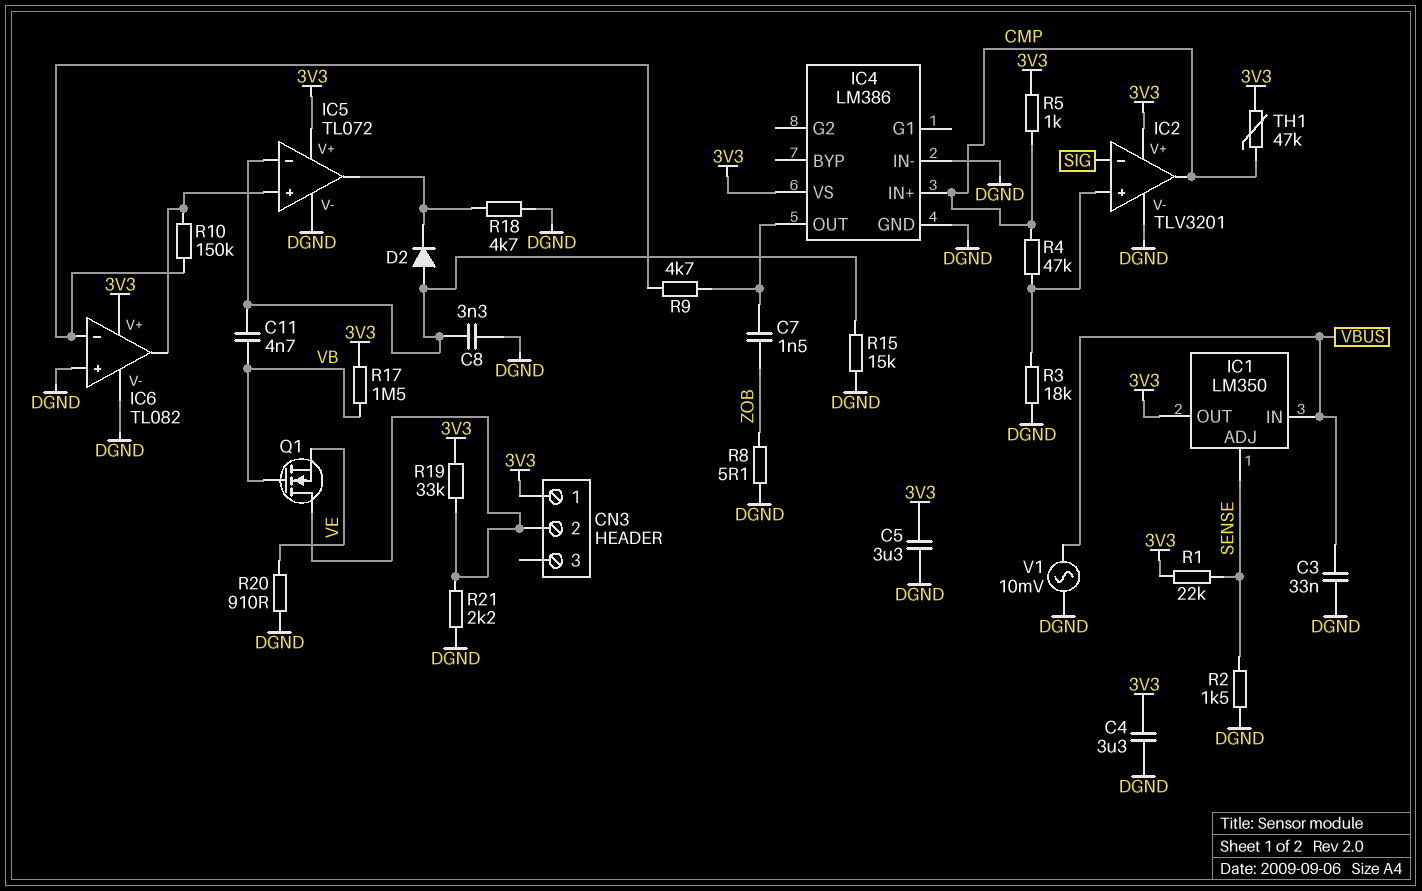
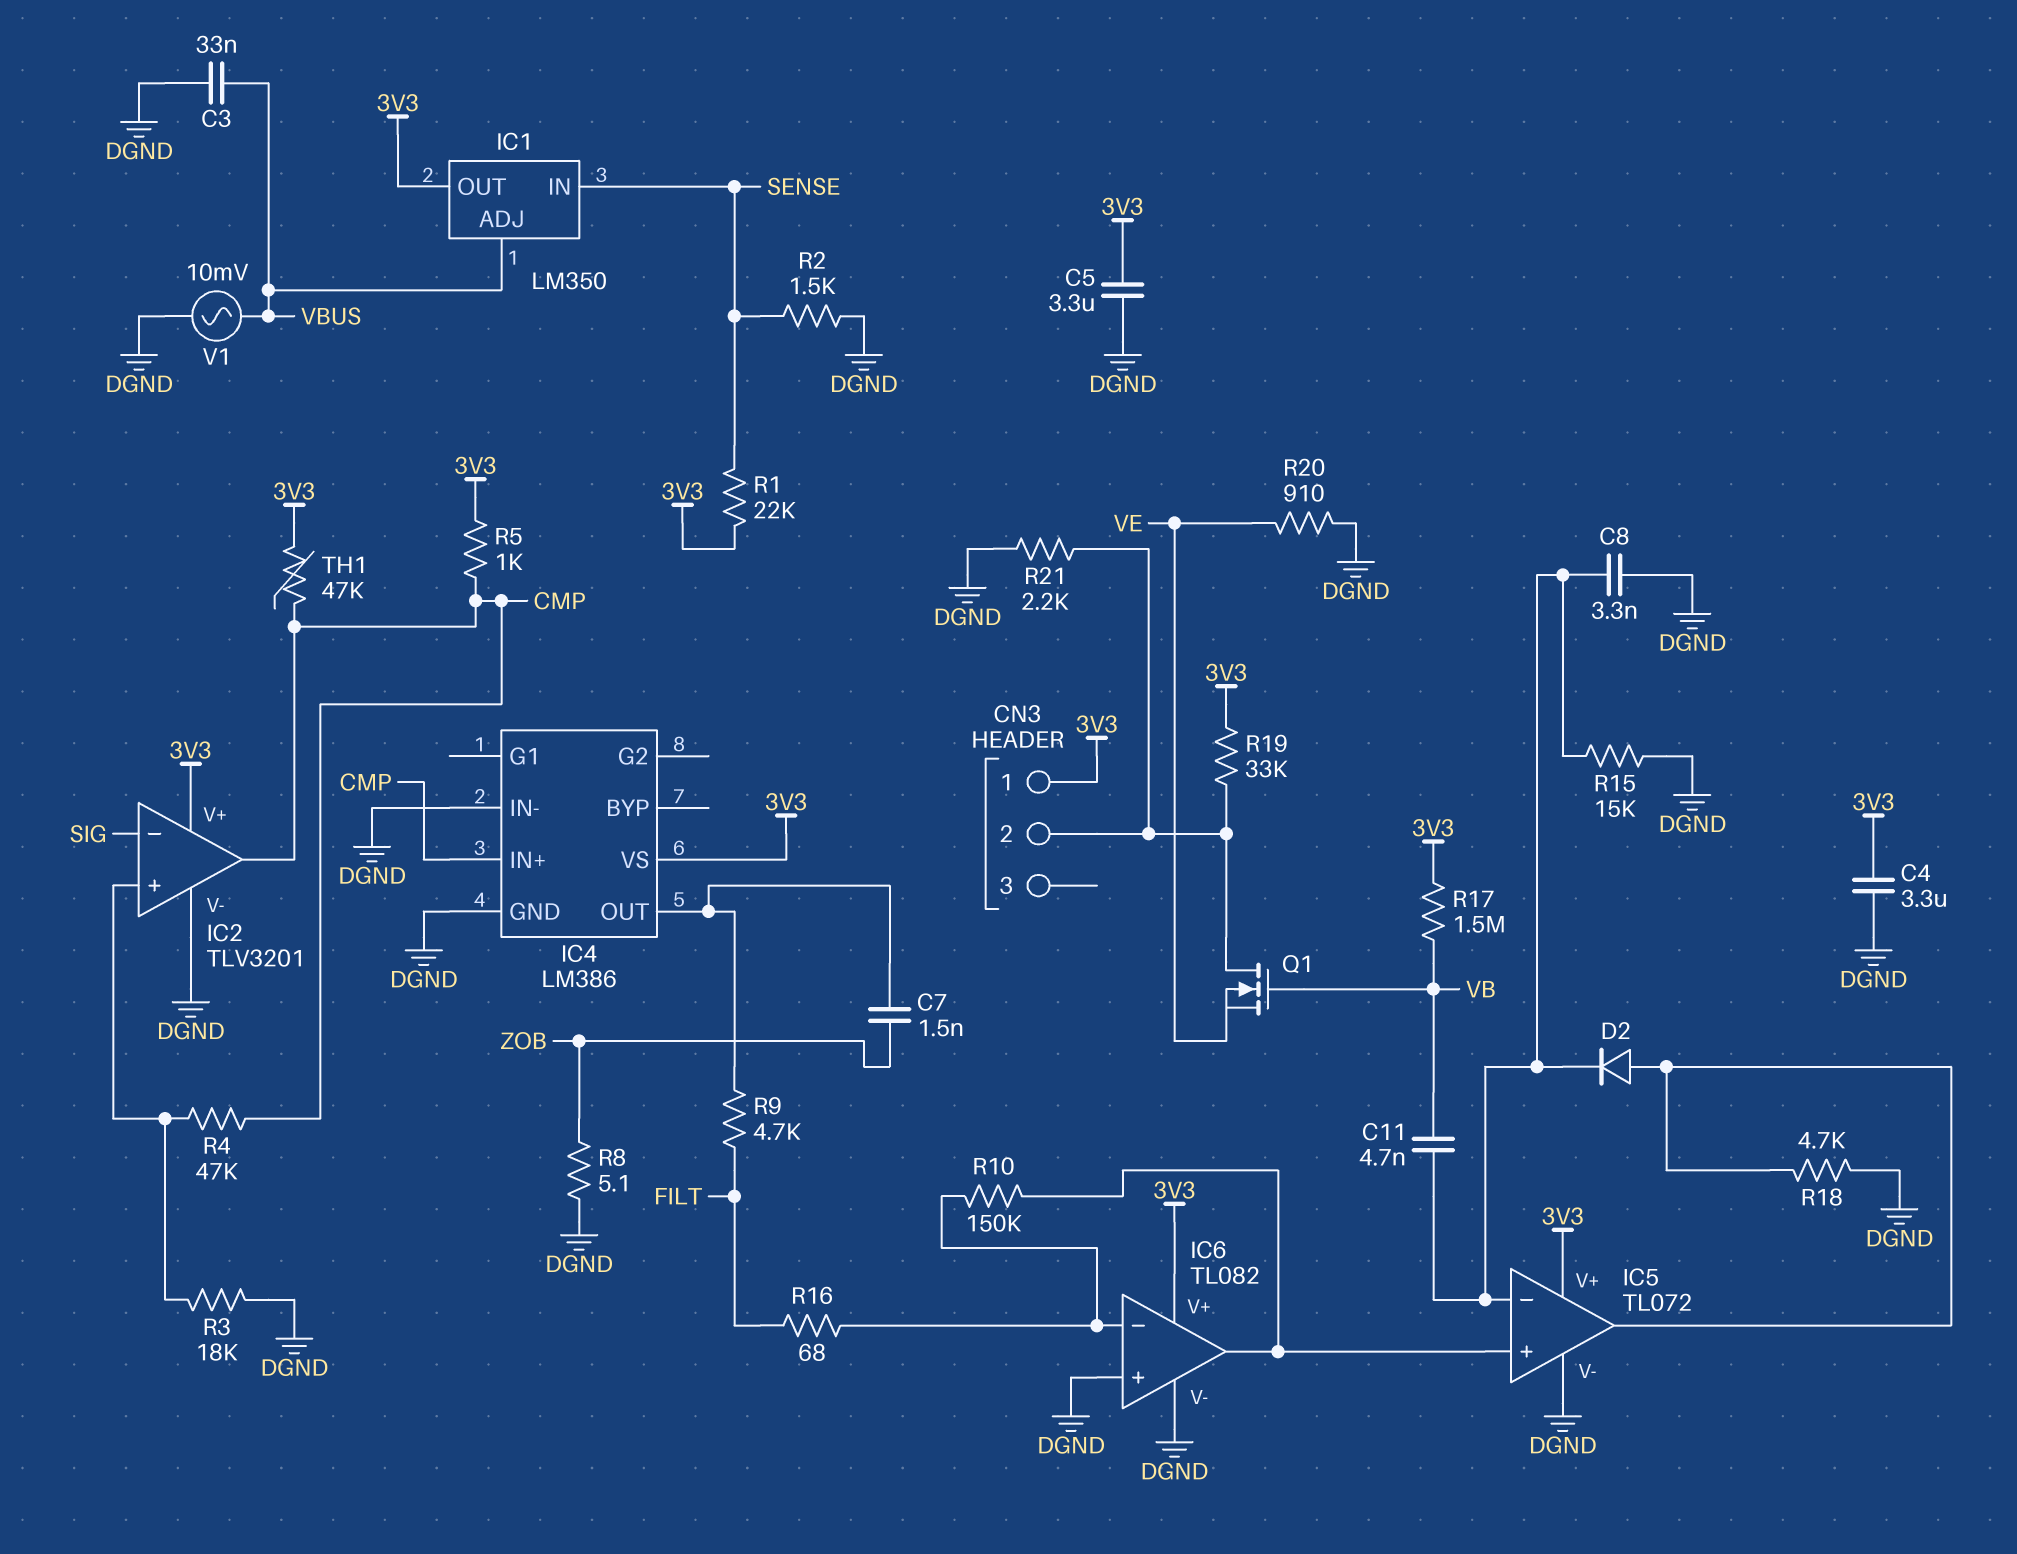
D2: diode (A IC5/in-, K IC5/out) -> diode (A IC5/out, K IC5/in-)
IC1 pin ADJ: SENSE -> VBUS
IC1 pin IN: VBUS -> SENSE
R9: 4.7k (IC4/OUT, IC6/in-) -> 4.7k (FILT, IC4/OUT)
R16: none -> 68 (FILT, IC6/in-)

